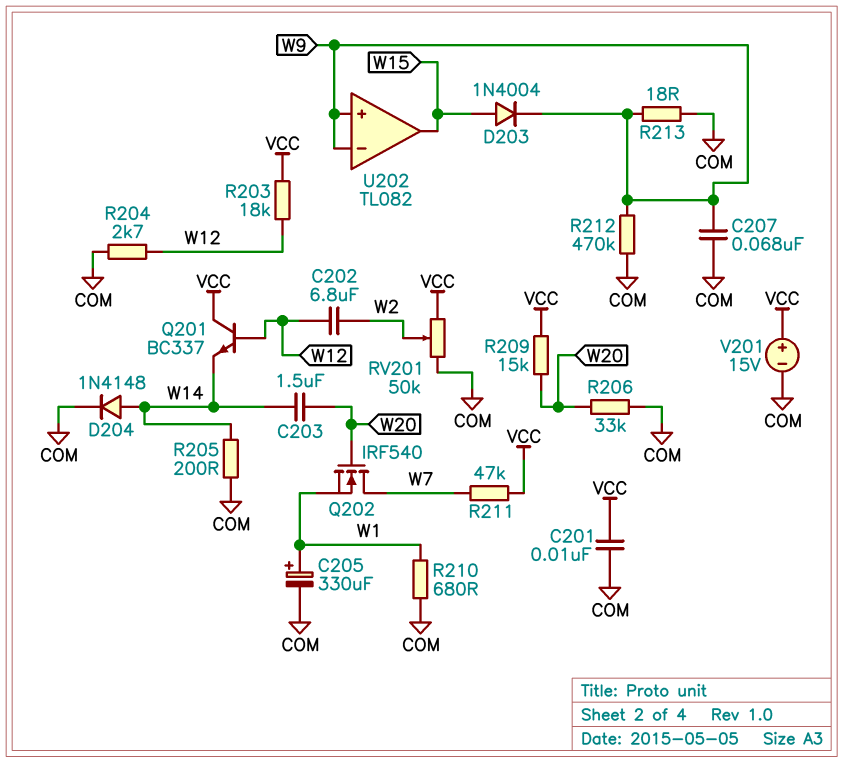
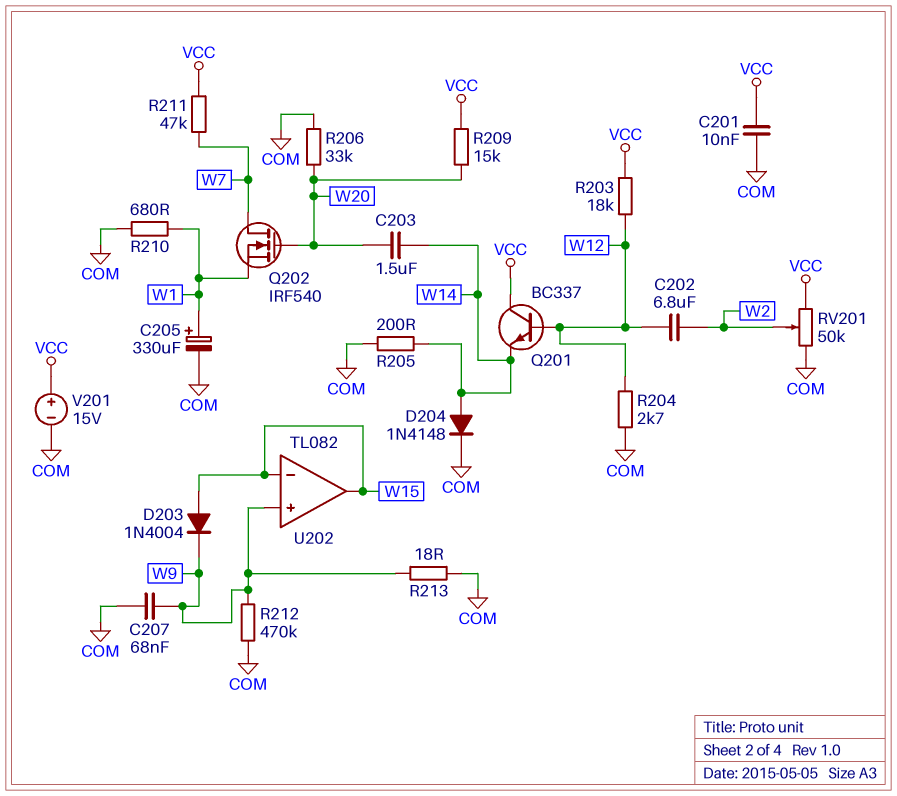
U202 pin in-: W9 -> W15

